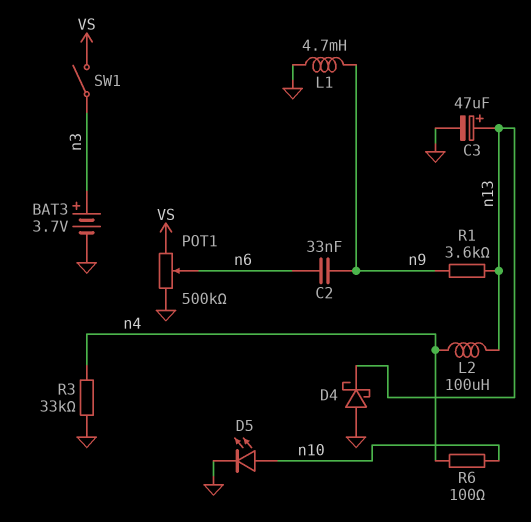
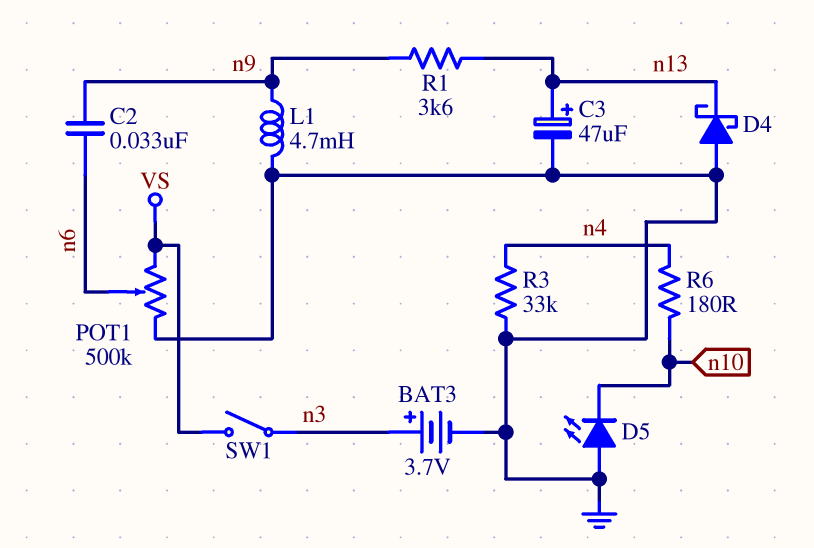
D5: LED (A n10, K GND) -> LED (A GND, K n10)
L2: 100uH (n4, n13) -> none
R6: 100 (n4, n10) -> 180 (n4, n10)

